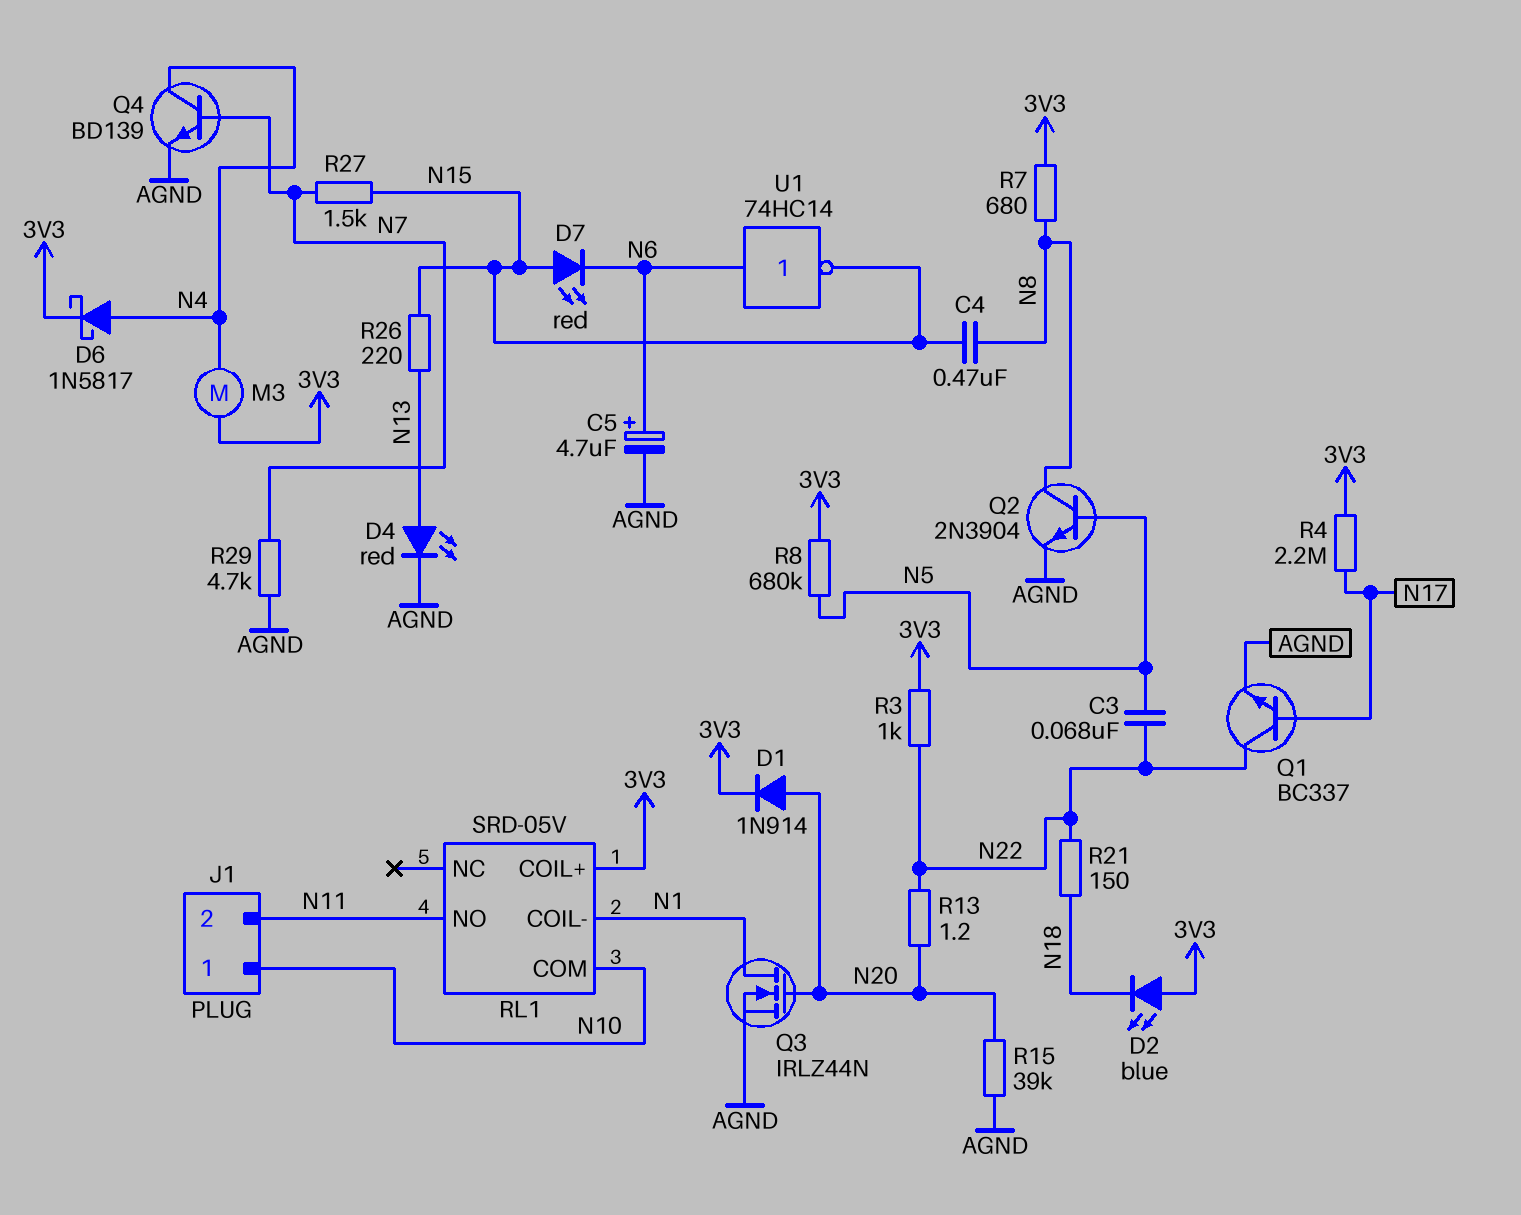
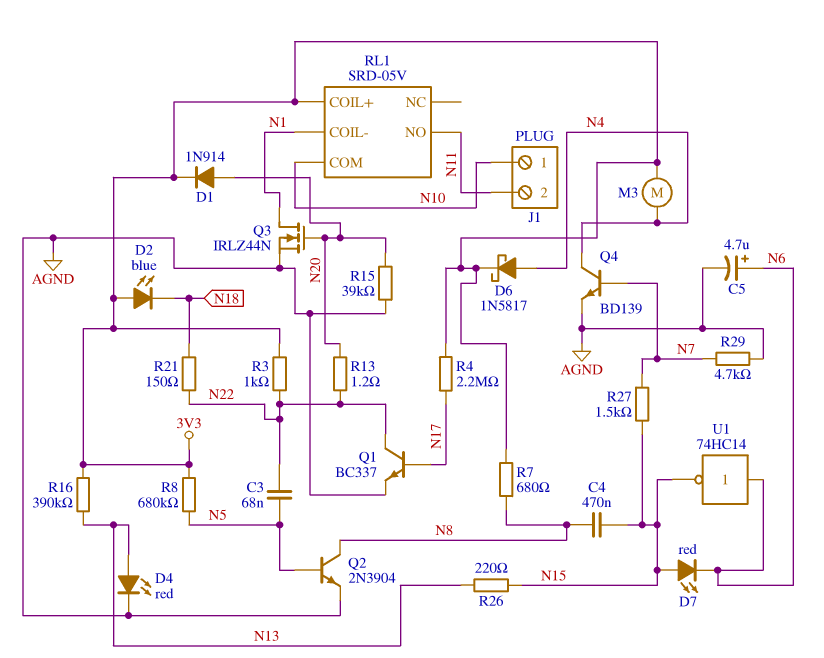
R16: none -> 390k (3V3, N13)

